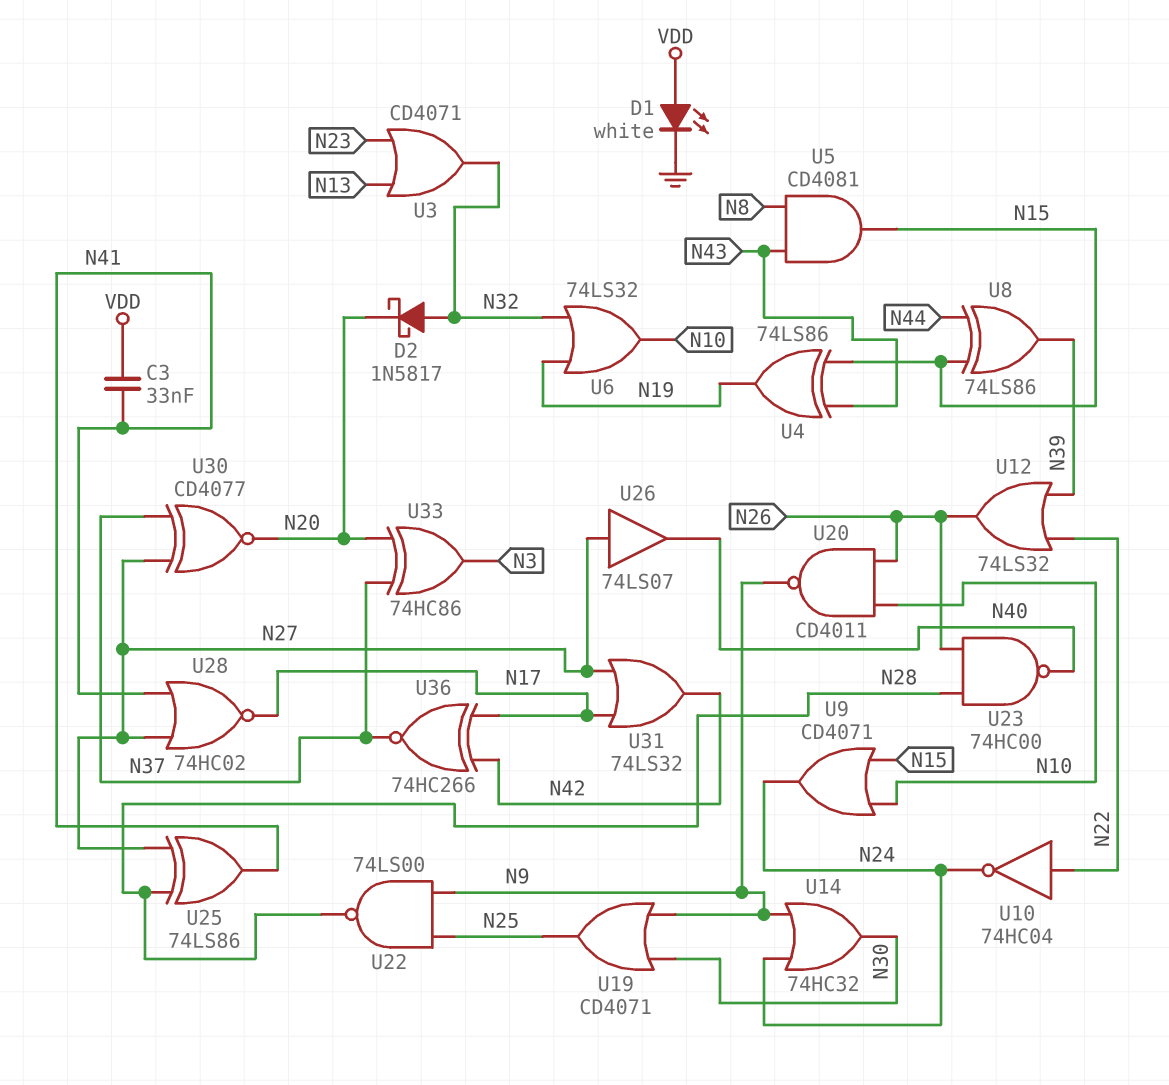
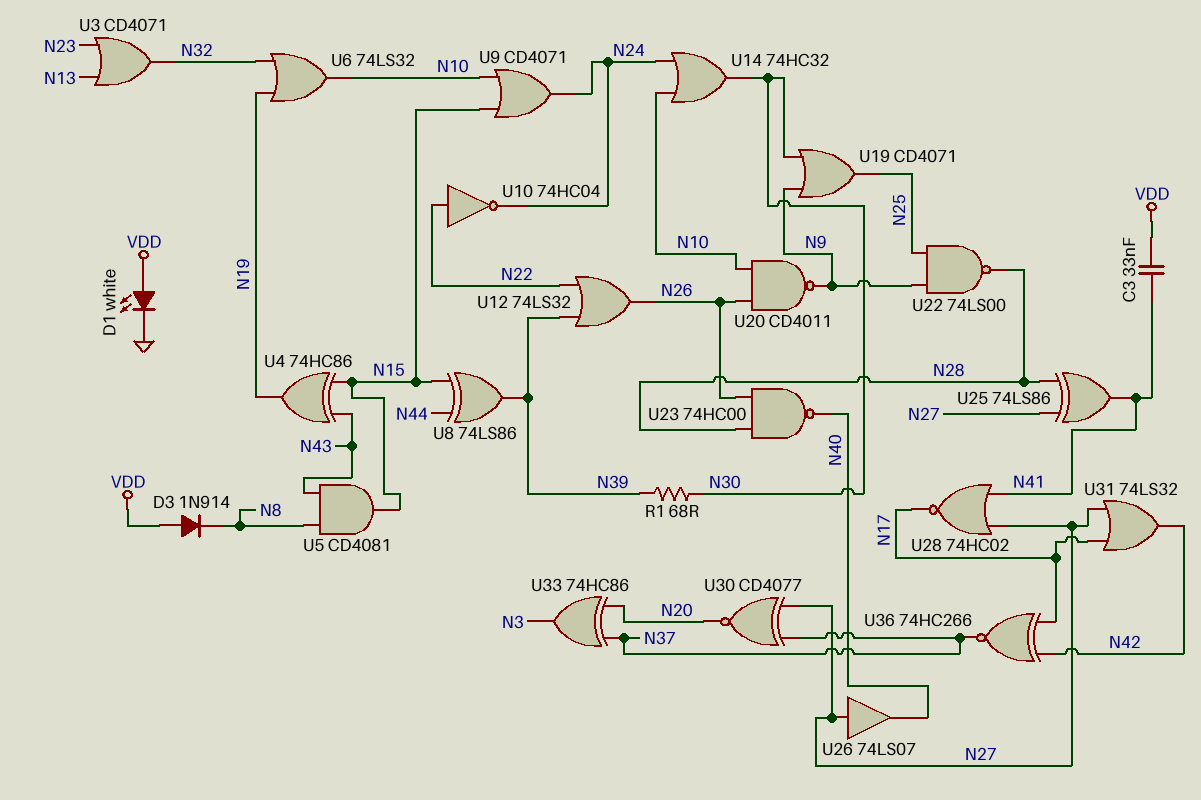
D2: schottky 1N5817 (A N32, K N20) -> none
D3: none -> diode 1N914 (A VDD, K N8)
R1: none -> 68 (N30, N39)
U4: XOR 74LS86 (in N15, in N43, out N19) -> XOR 74HC86 (in N15, in N43, out N19)
U14: OR 74HC32 (in N9, in N24, out N30) -> OR 74HC32 (in N10, in N24, out N30)

